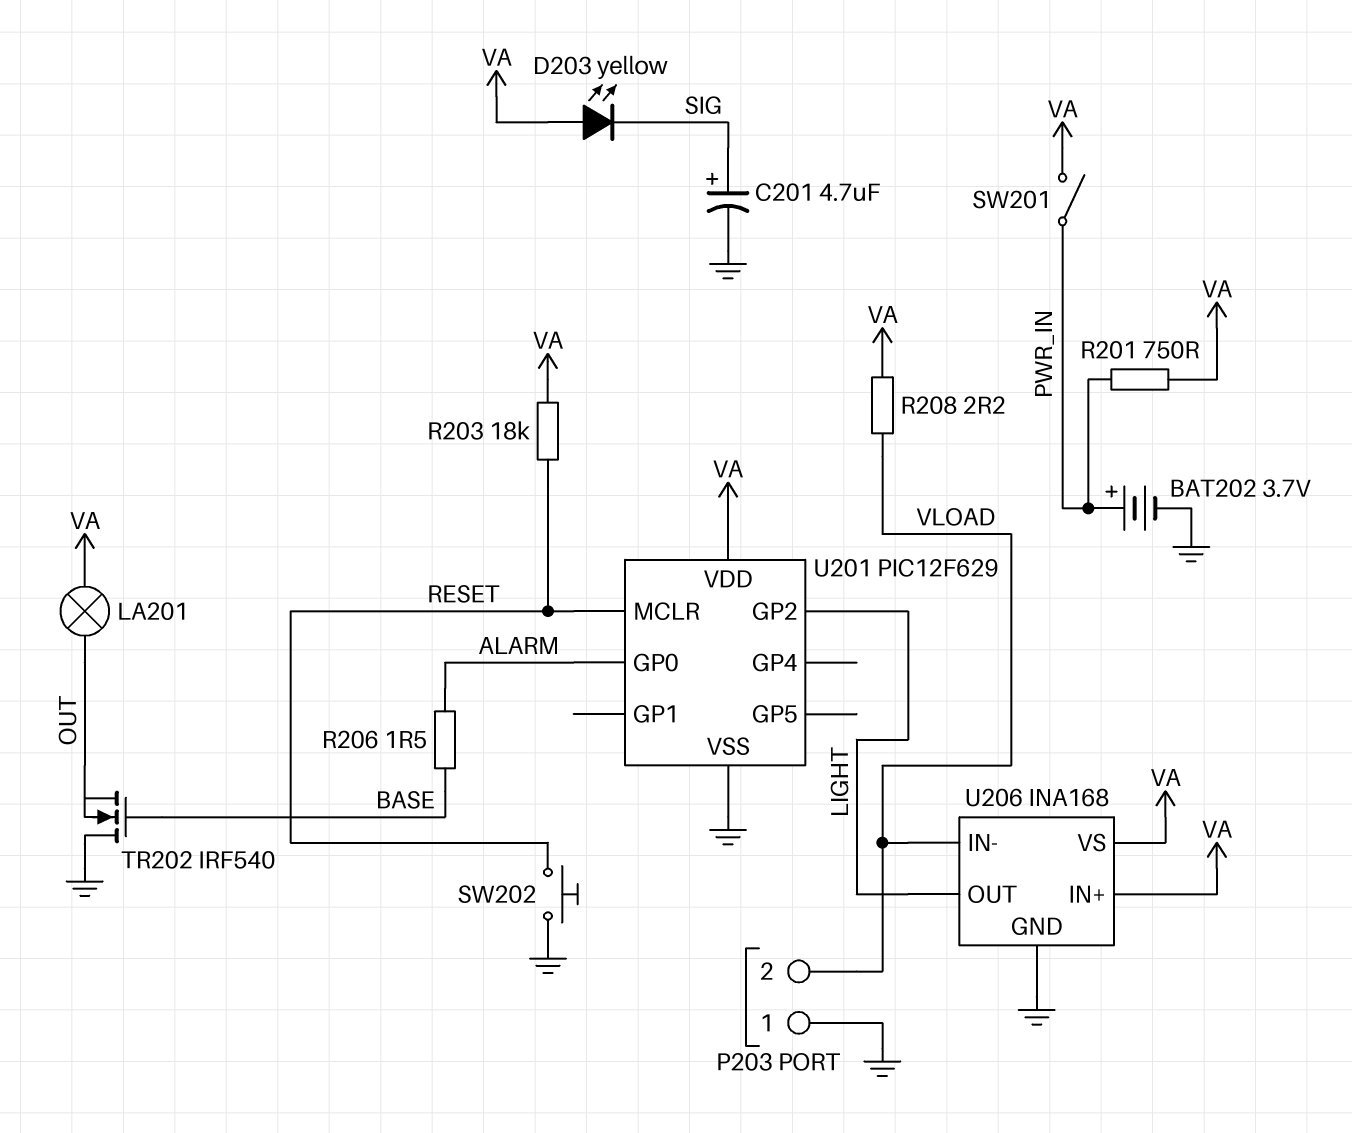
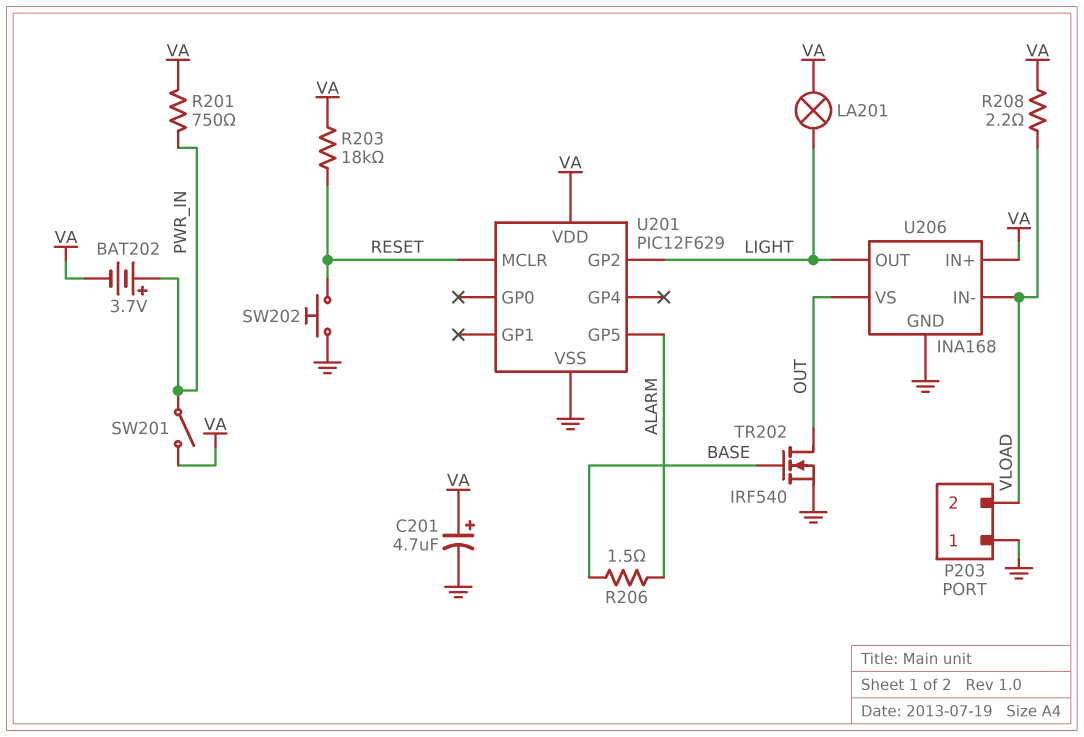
BAT202: 3.7V (plus PWR_IN, minus GND) -> 3.7V (plus PWR_IN, minus VA)
C201: 4.7uF (plus SIG, minus GND) -> 4.7uF (plus VA, minus GND)
D203: LED yellow (A VA, K SIG) -> none
LA201: lamp (OUT, VA) -> lamp (LIGHT, VA)
TR202: NMOS IRF540 (G BASE, D GND, S OUT) -> NMOS IRF540 (G BASE, D OUT, S GND)
U201 pin GP0: ALARM -> none
U201 pin GP5: none -> ALARM
U206 pin VS: VA -> OUT

